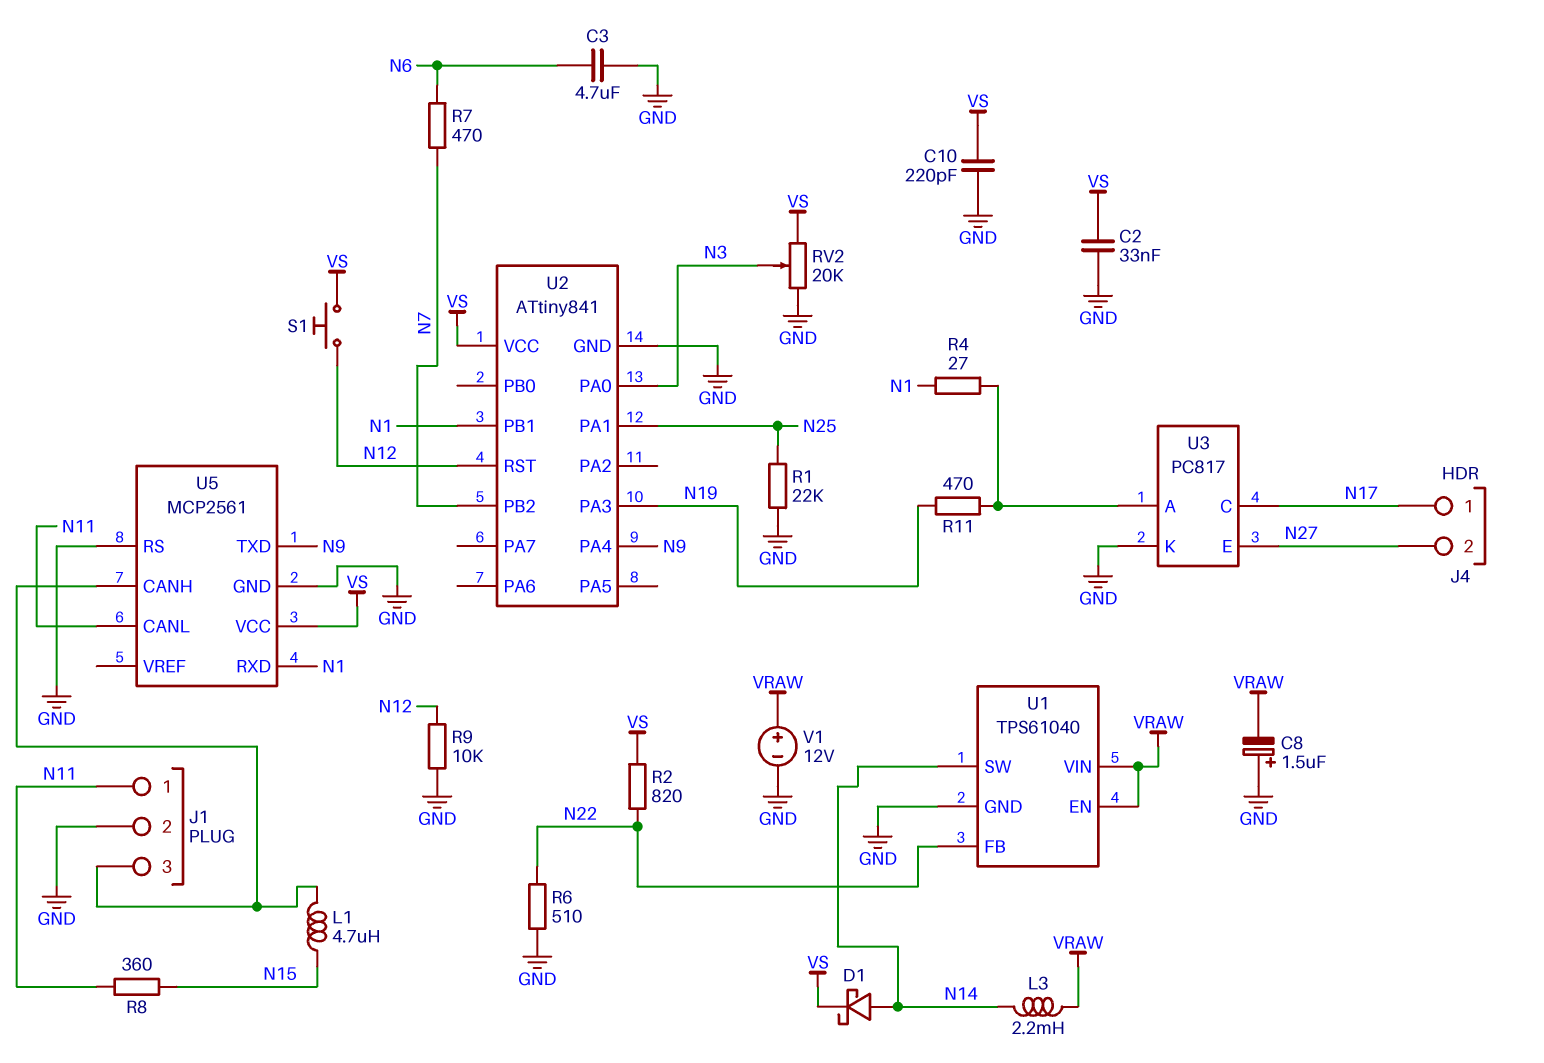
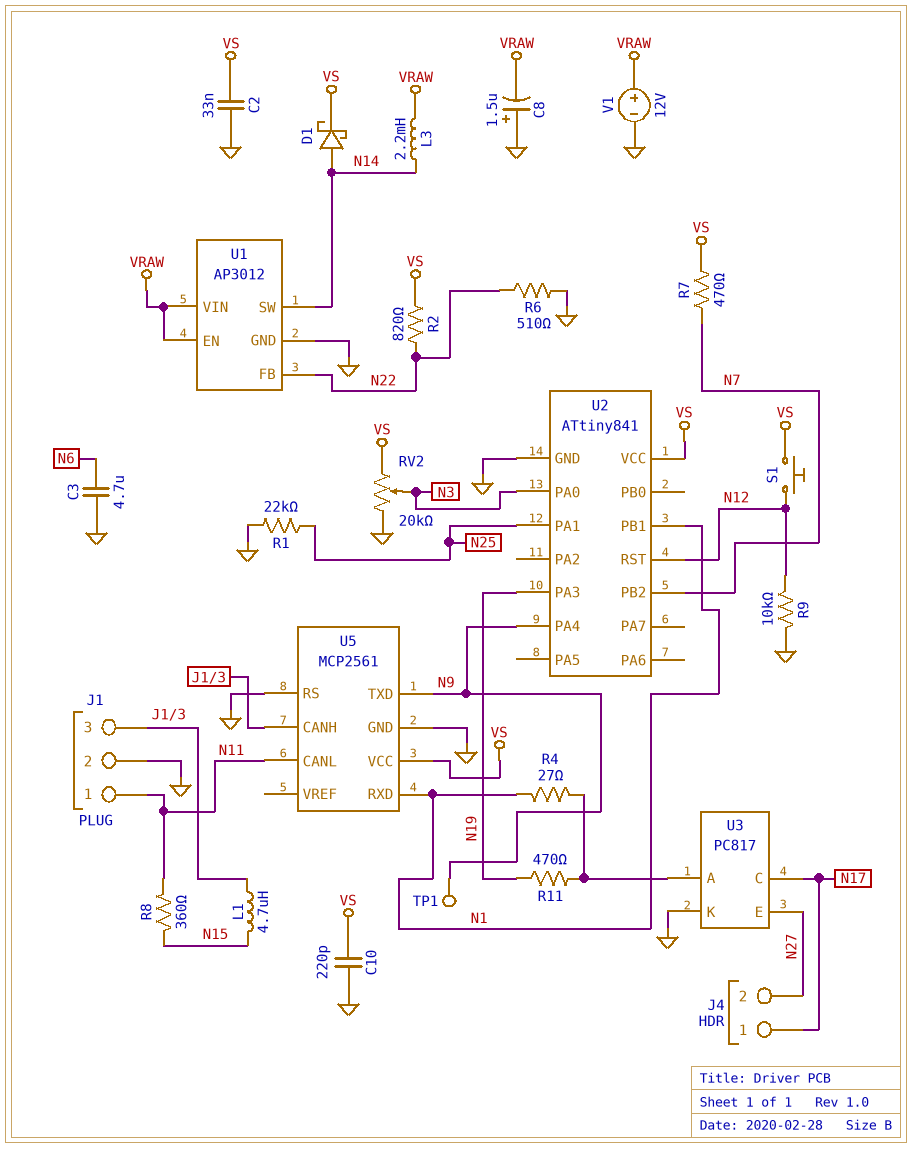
R7: 470 (N6, N7) -> 470 (N7, VS)
TP1: none -> test point (N9)
U1: TPS61040 -> AP3012

